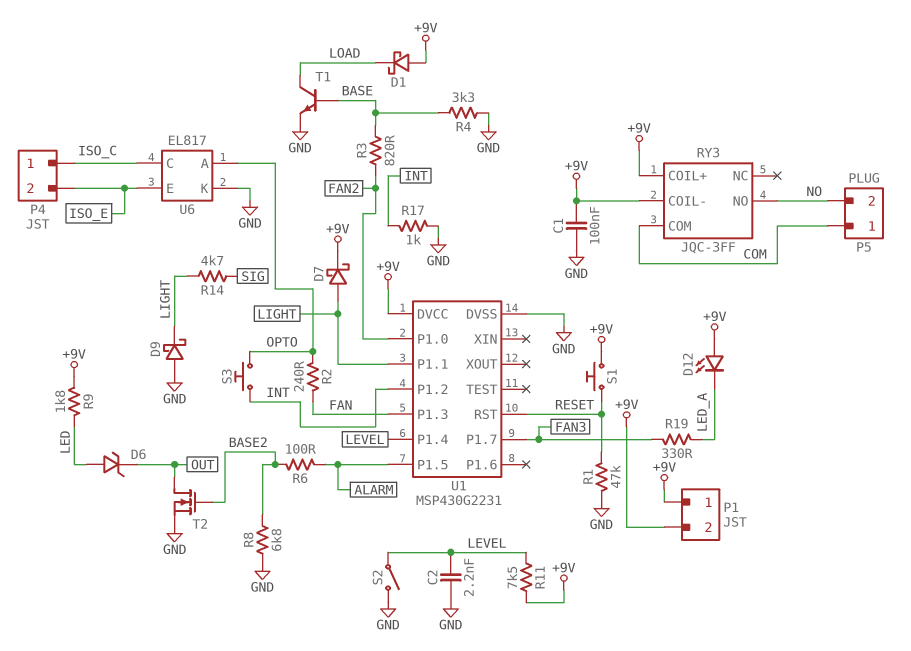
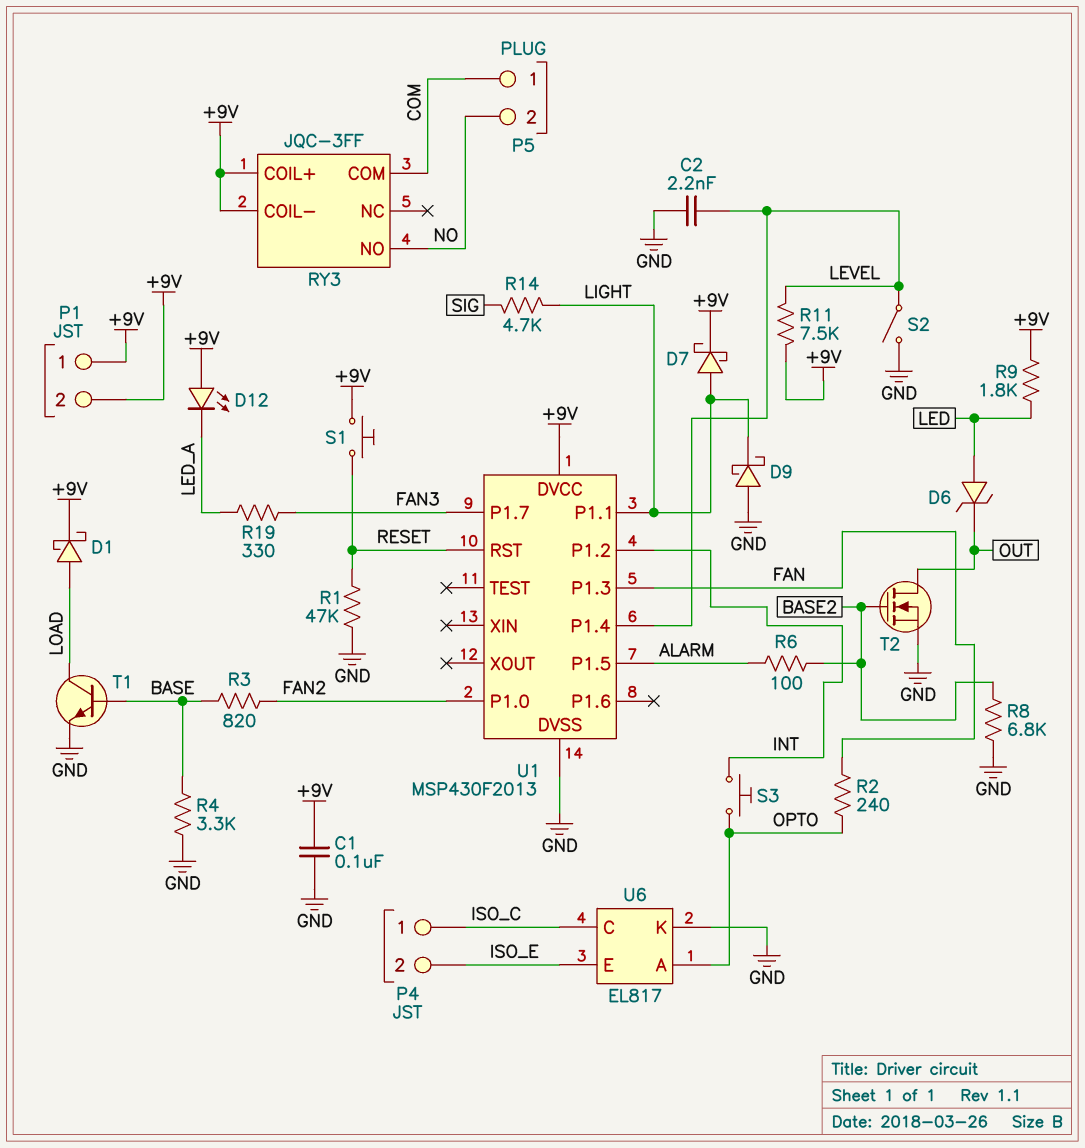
D1: schottky (A +9V, K LOAD) -> schottky (A LOAD, K +9V)
R17: 1k (GND, INT) -> none
U1: MSP430G2231 -> MSP430F2013

